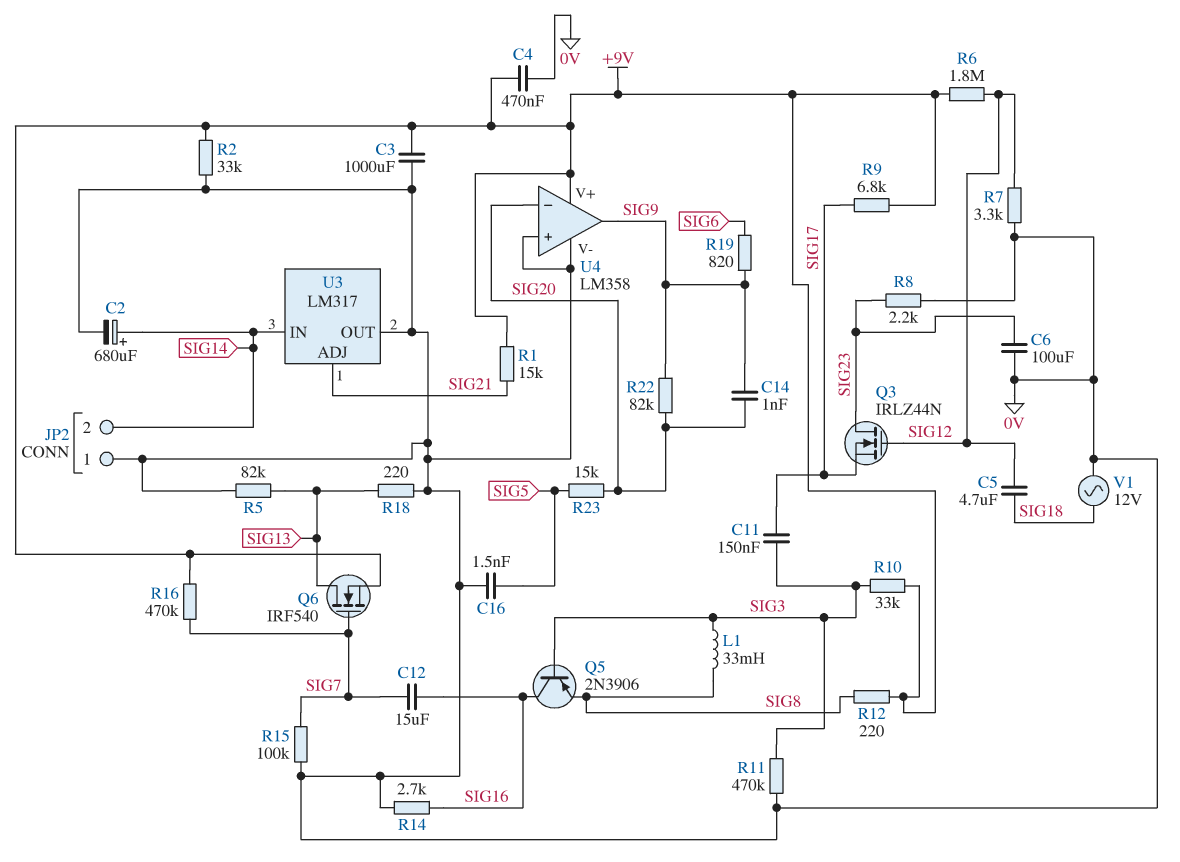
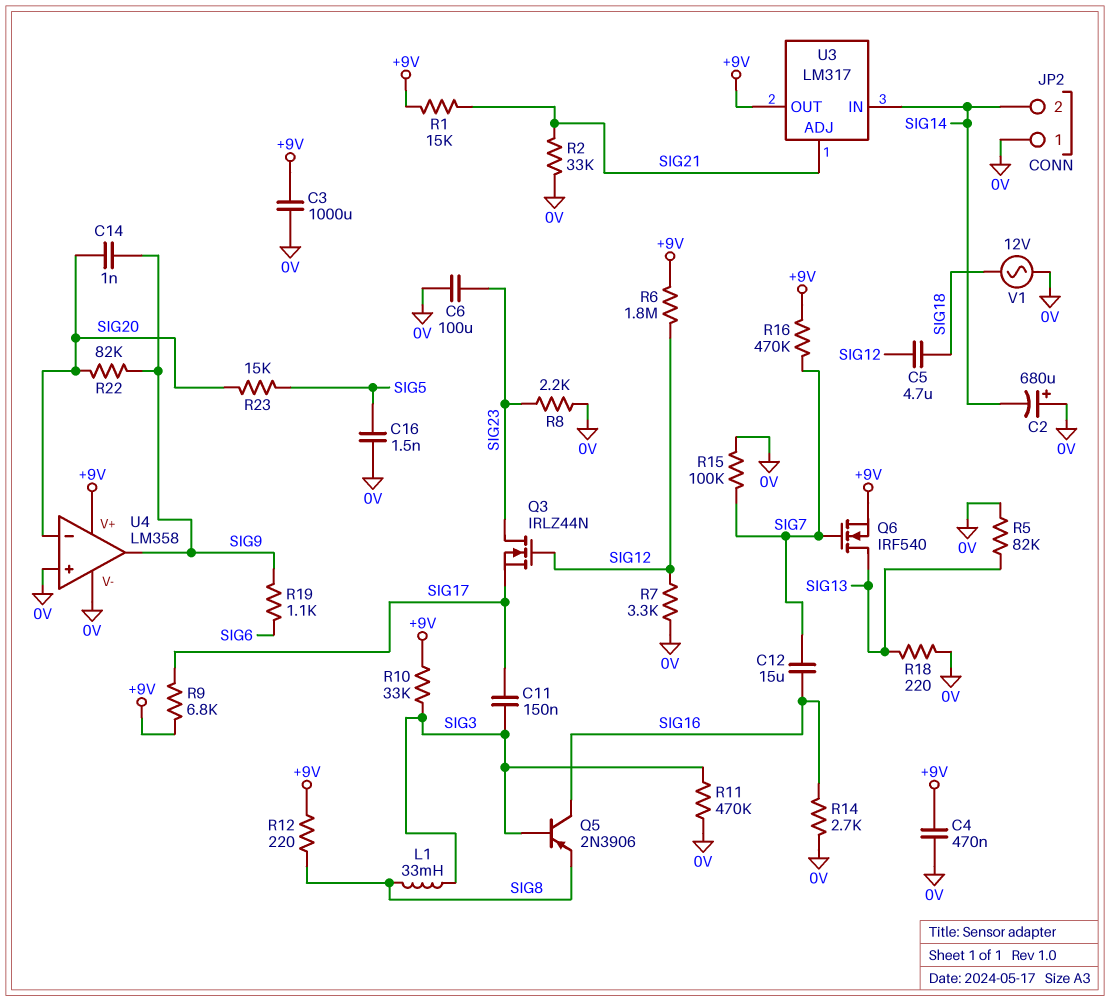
C2: 680uF (plus SIG14, minus 0V) -> 680uF (plus 0V, minus SIG14)
R2: 33k (+9V, 0V) -> 33k (0V, SIG21)
R19: 820 (SIG6, SIG9) -> 1.1k (SIG6, SIG9)
U3 pin OUT: 0V -> +9V

